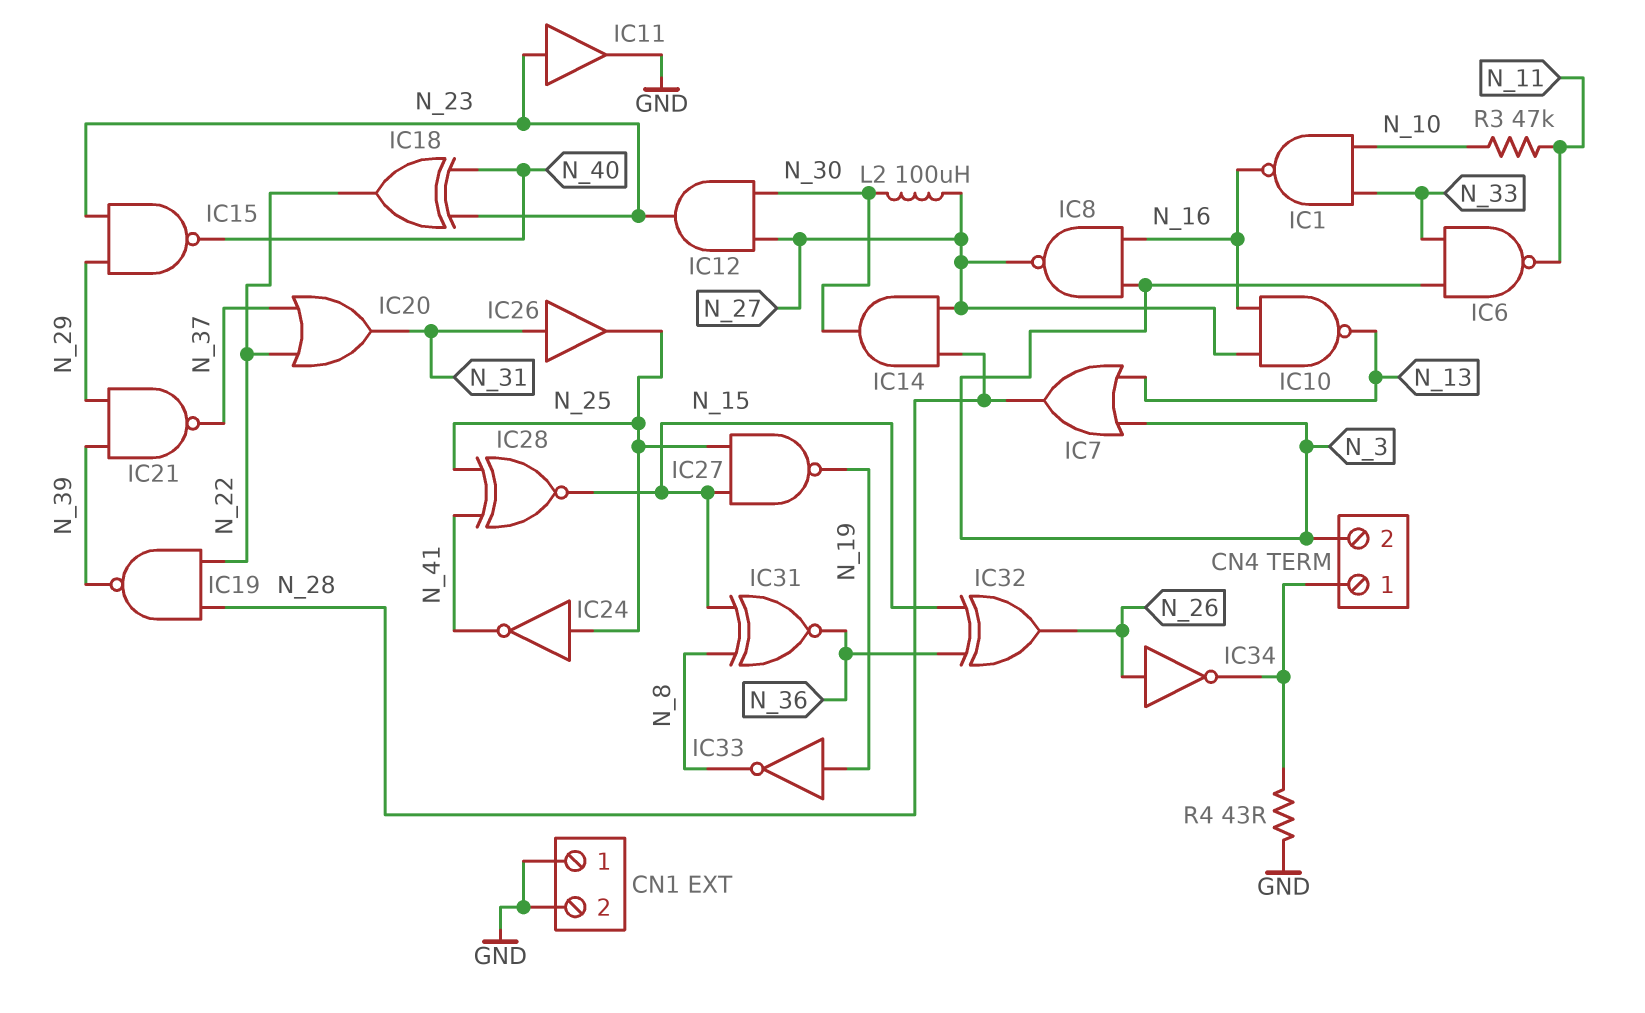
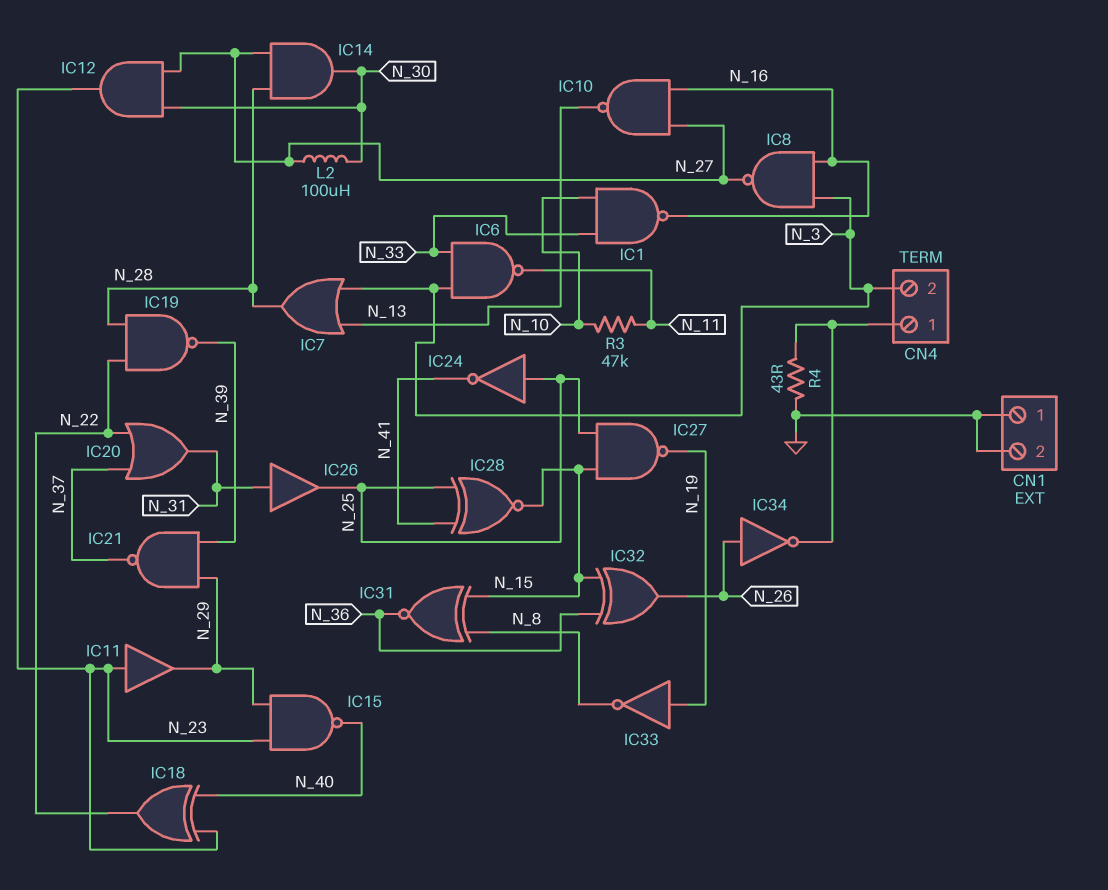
IC11: buffer (in N_23, out GND) -> buffer (in N_23, out N_29)

